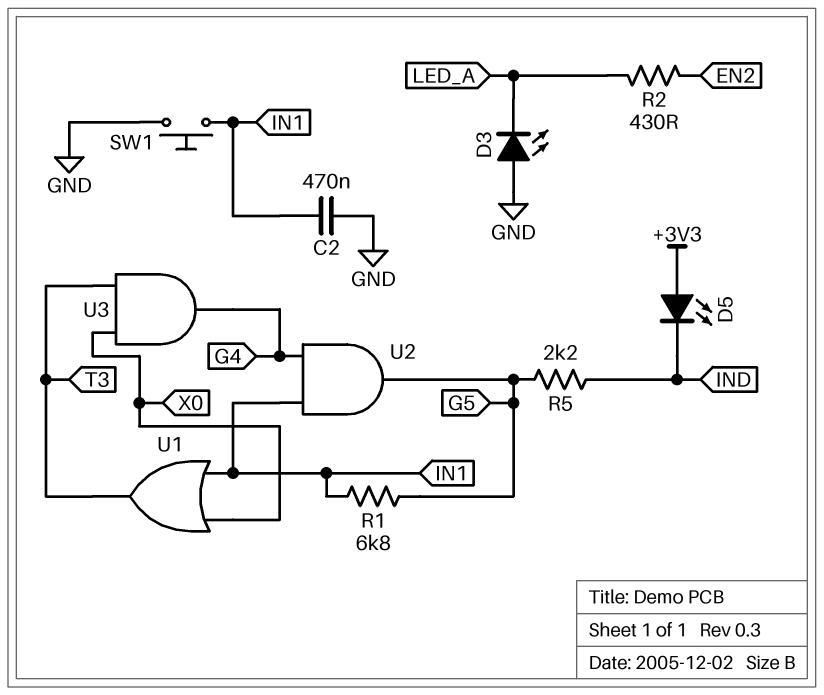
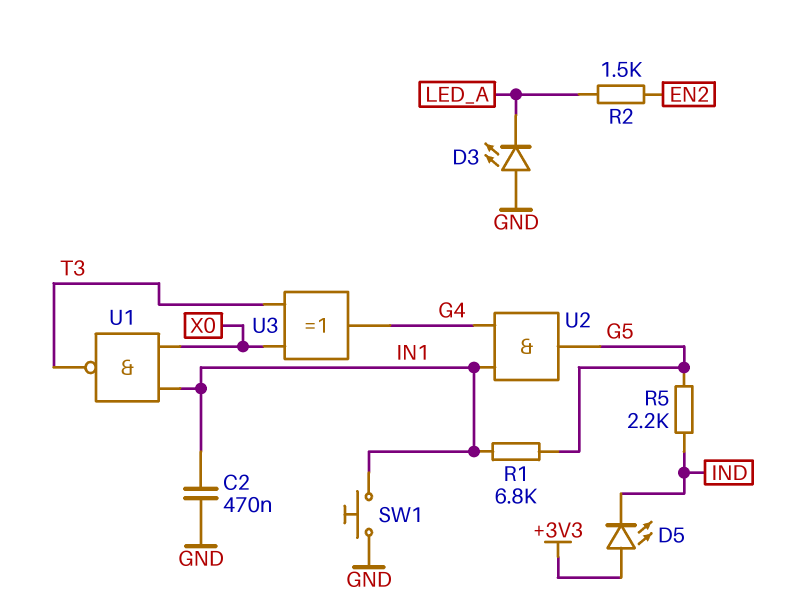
R2: 430 (EN2, LED_A) -> 1.5k (EN2, LED_A)
U1: OR (in IN1, in X0, out T3) -> NAND (in IN1, in X0, out T3)
U3: AND (in T3, in X0, out G4) -> XOR (in T3, in X0, out G4)

